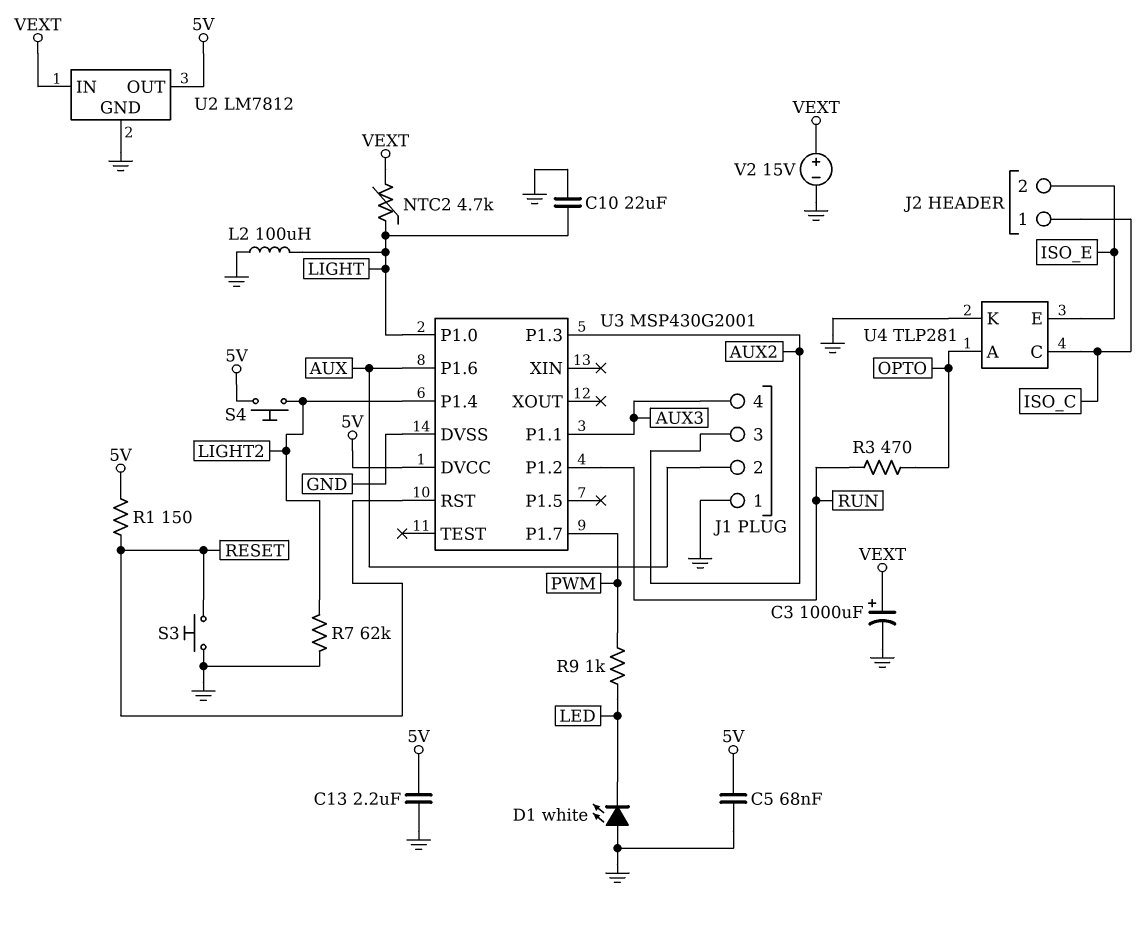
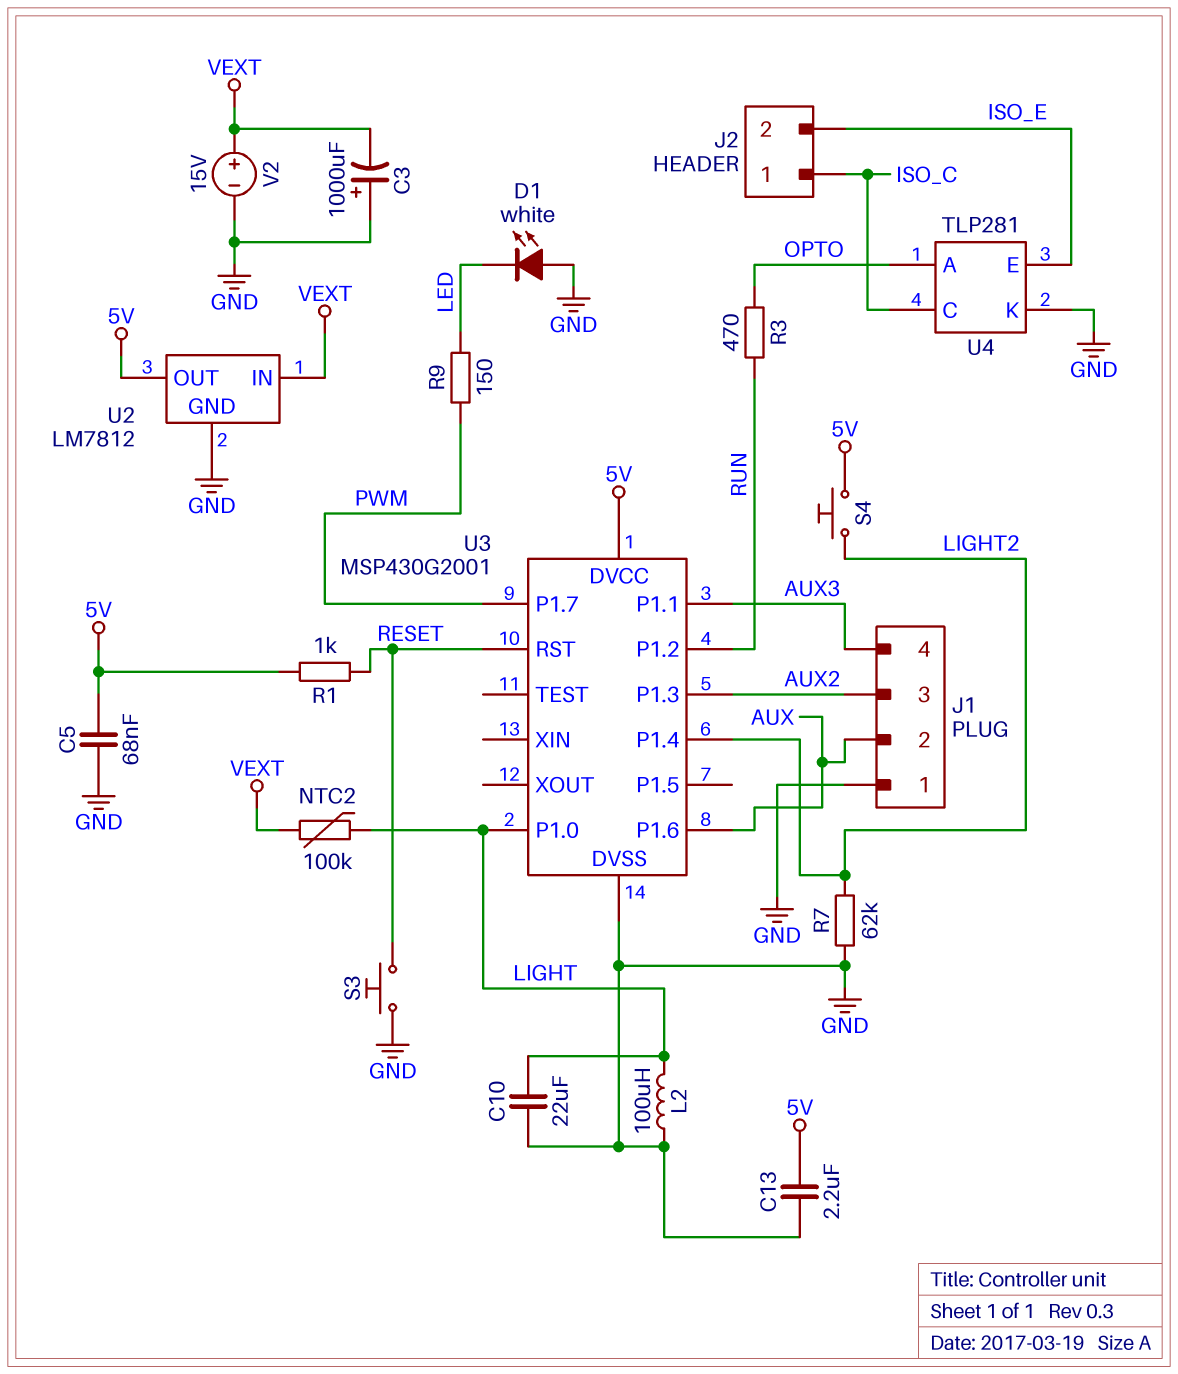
C3: 1000uF (plus VEXT, minus GND) -> 1000uF (plus GND, minus VEXT)
NTC2: 4.7k (LIGHT, VEXT) -> 100k (LIGHT, VEXT)
R1: 150 (5V, RESET) -> 1k (5V, RESET)
R9: 1k (LED, PWM) -> 150 (LED, PWM)

